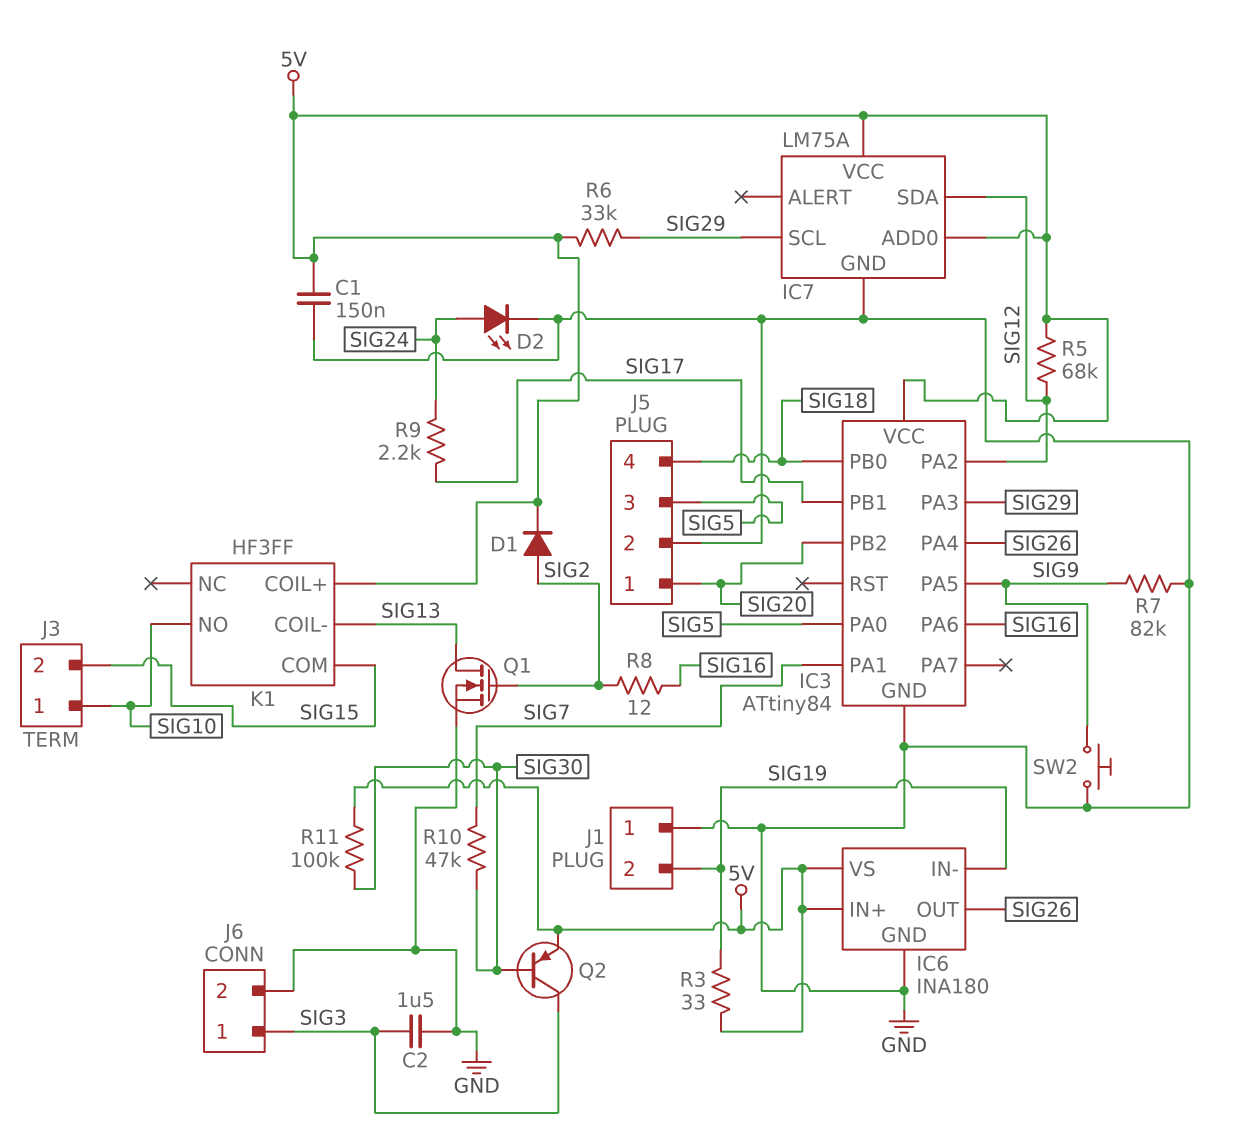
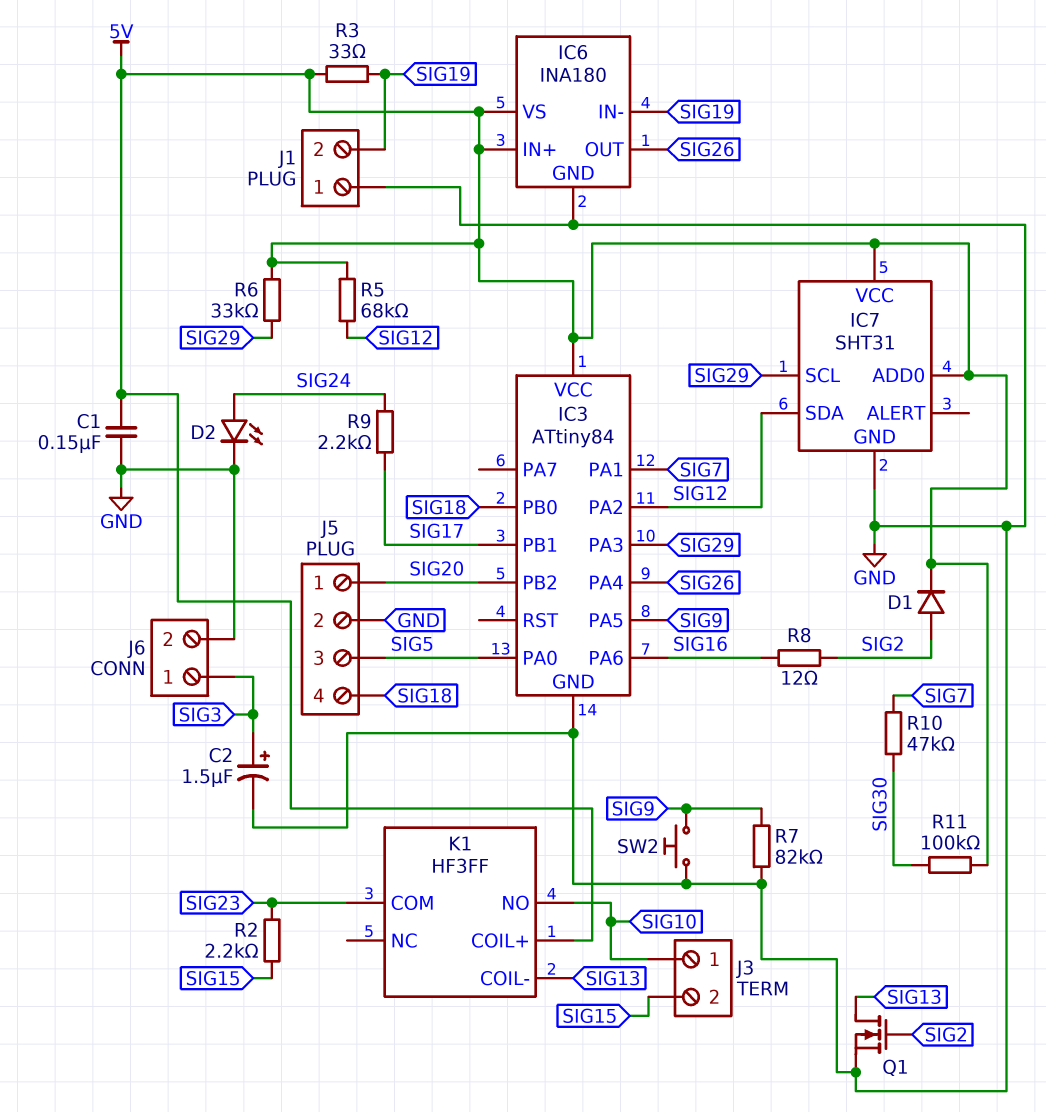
C2: 1.5uF (GND, SIG3) -> 1.5uF (plus SIG3, minus GND)
IC7: LM75A -> SHT31
K1 pin COM: SIG15 -> SIG23
Q2: PNP (B SIG30, C SIG3, E 5V) -> none
R2: none -> 2.2k (SIG15, SIG23)

